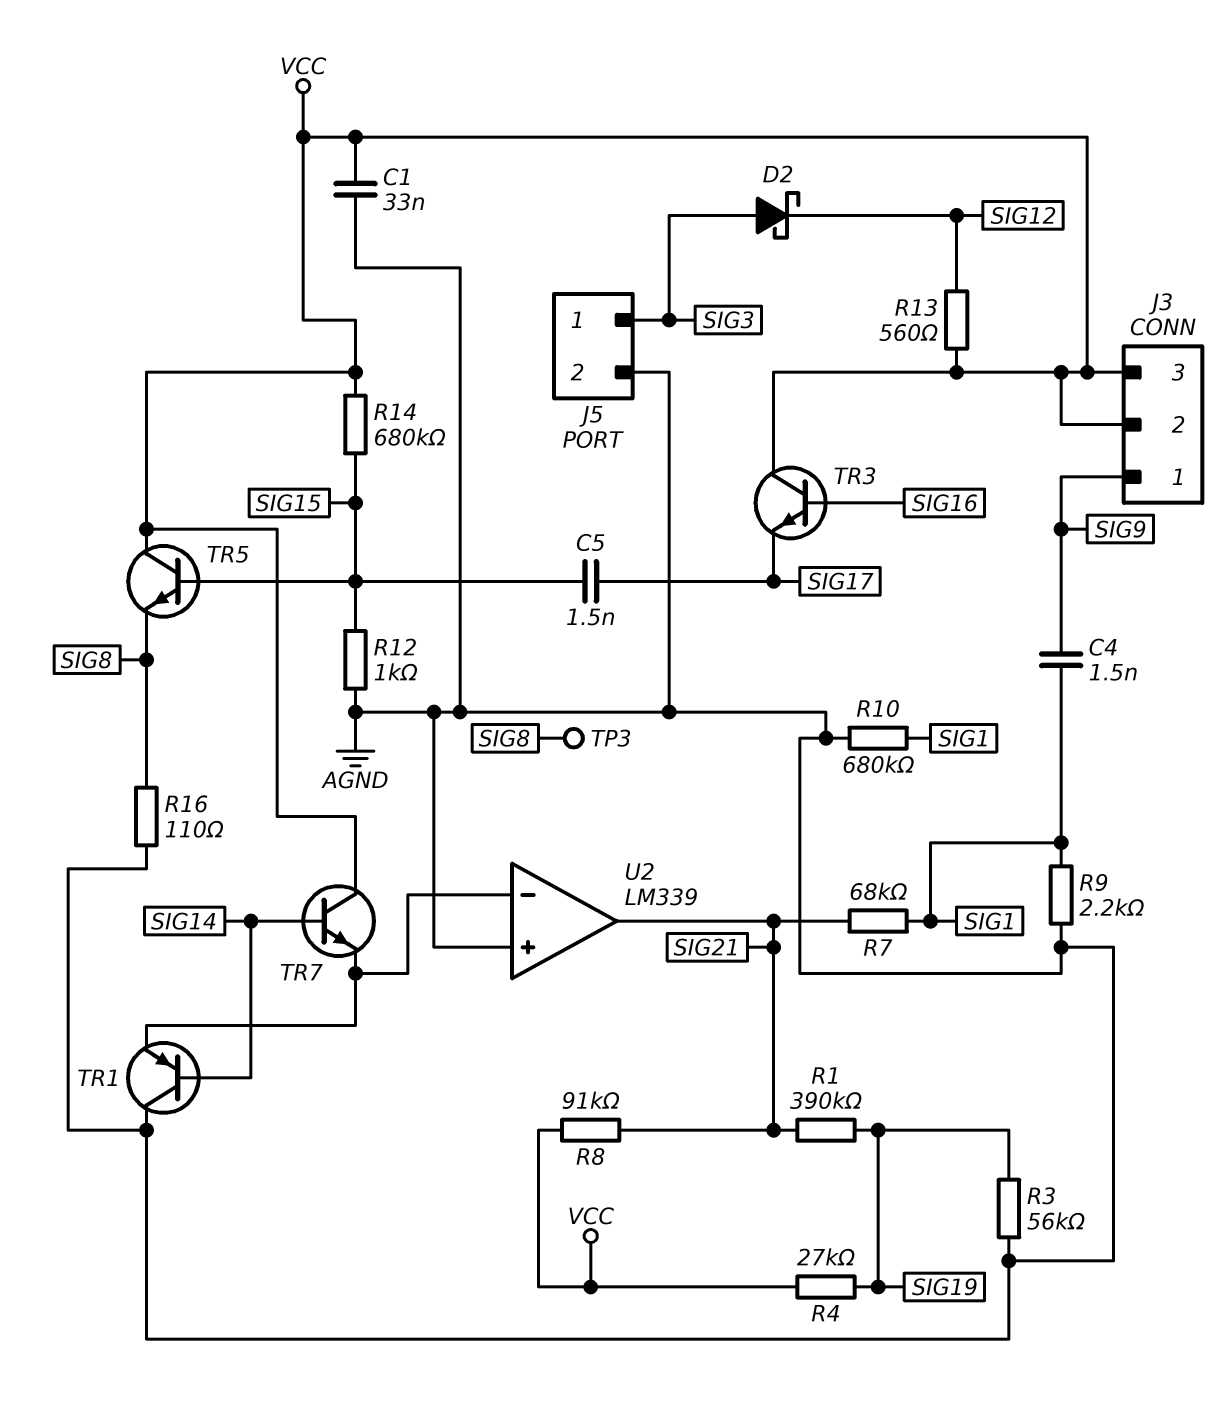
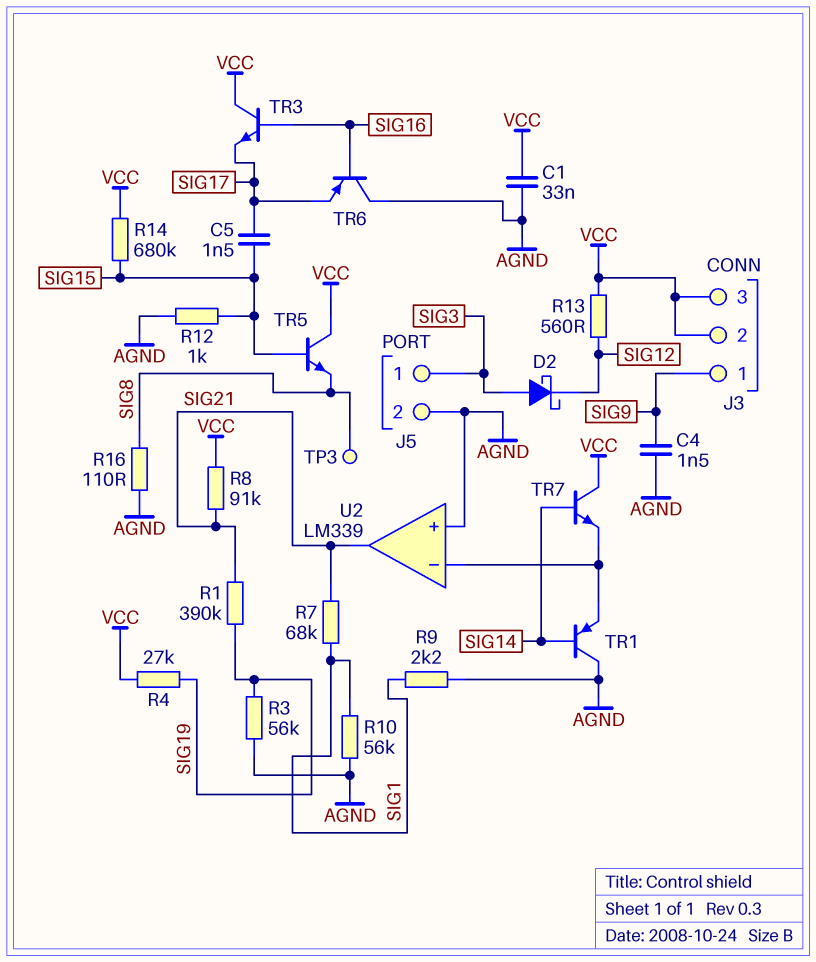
C4: 1.5nF (SIG1, SIG9) -> 1.5nF (AGND, SIG9)
R10: 680k (AGND, SIG1) -> 56k (AGND, SIG1)
TR6: none -> PNP (B SIG16, C AGND, E SIG17)

